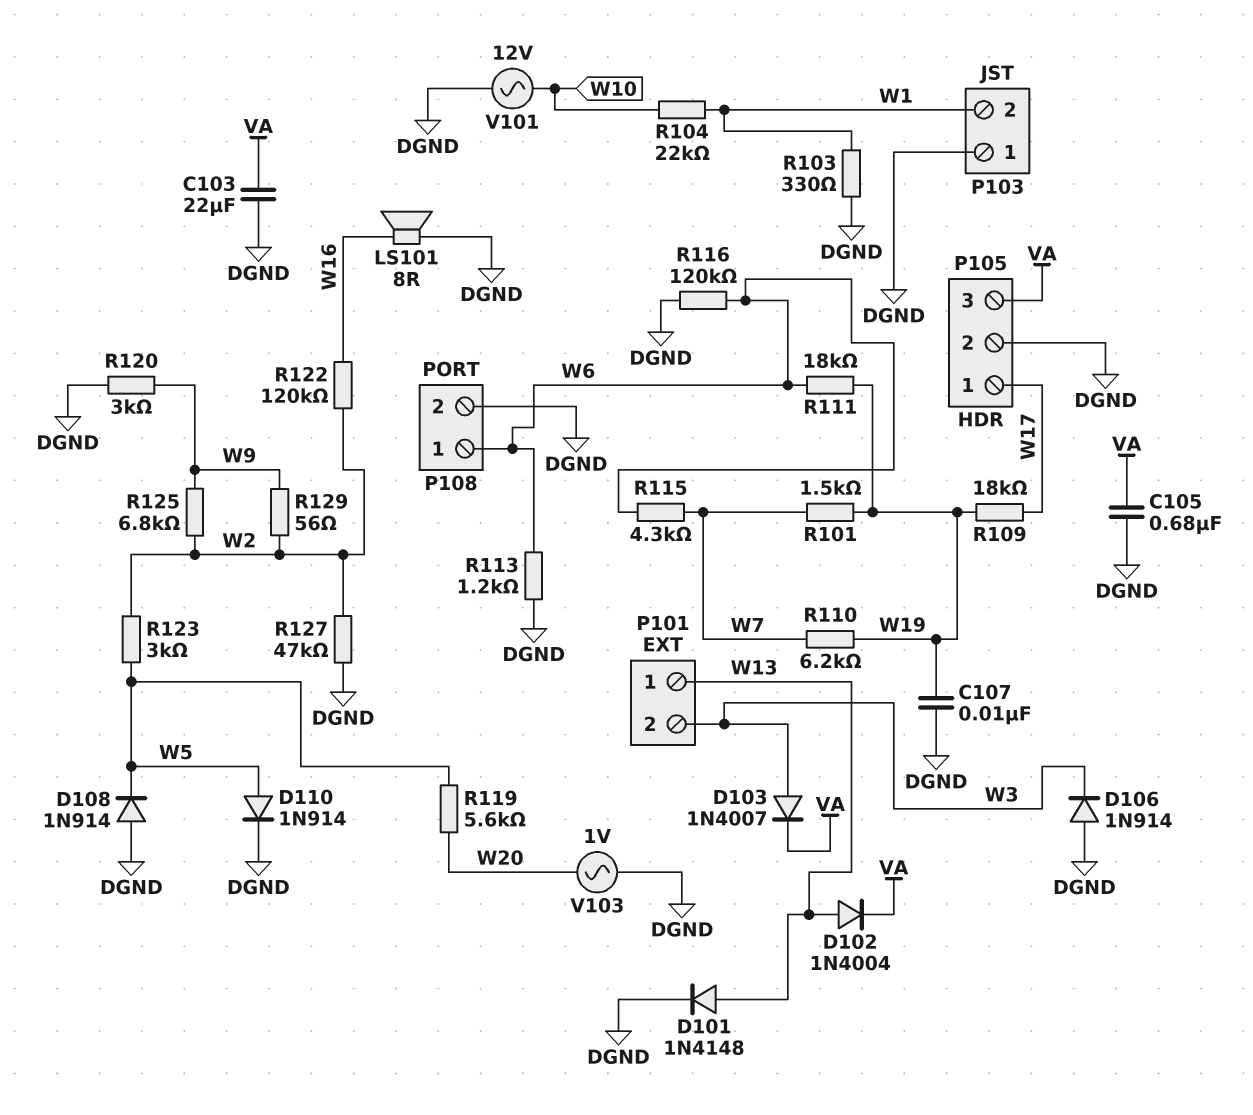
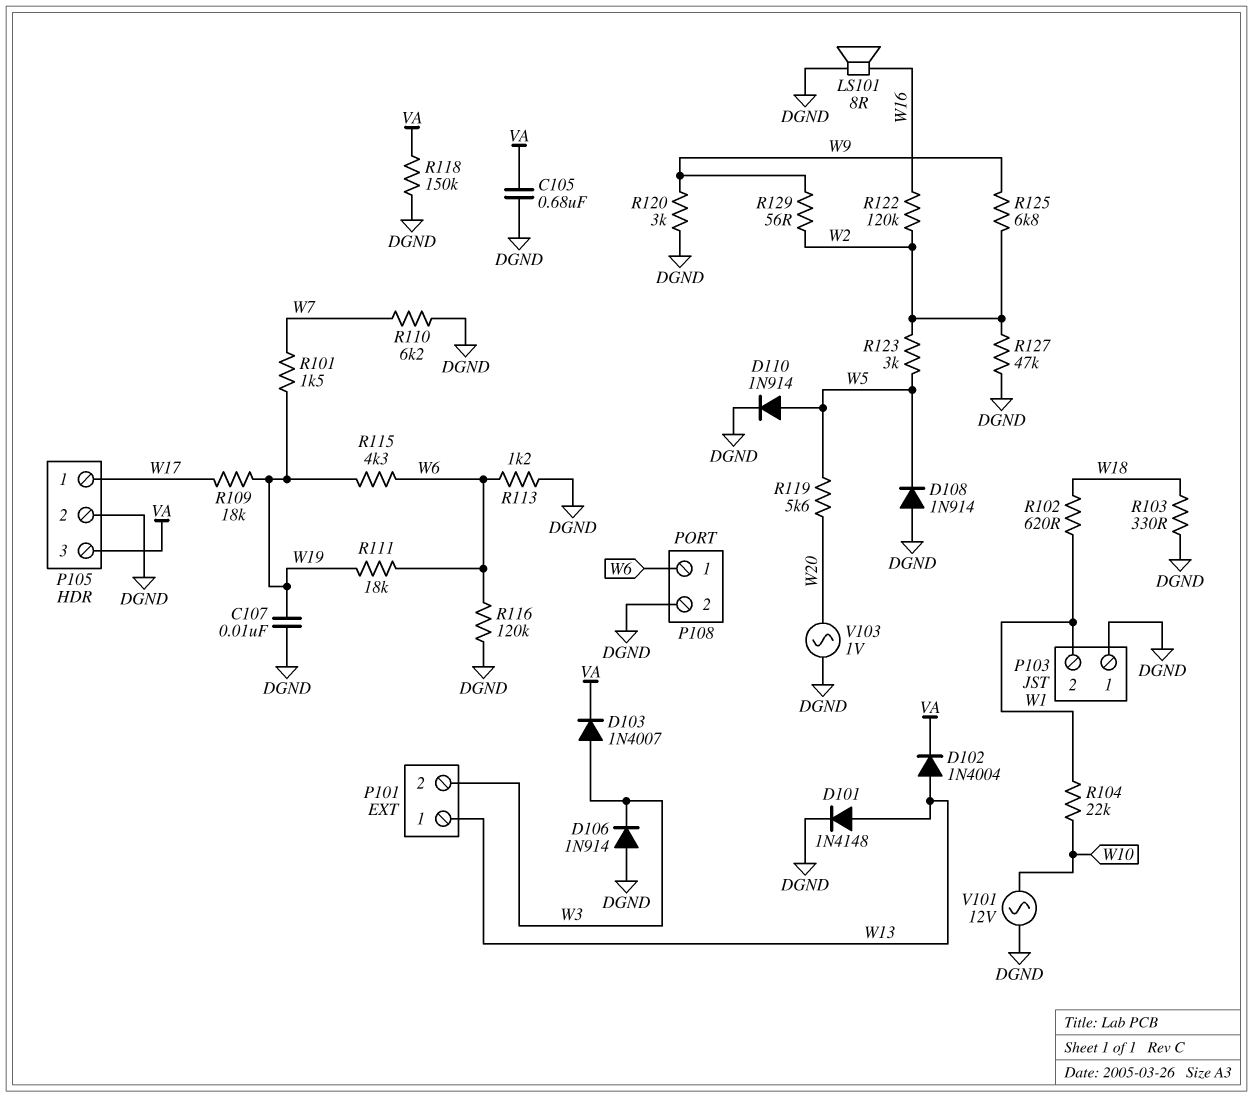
C103: 22uF (DGND, VA) -> none
R102: none -> 620 (W1, W18)
R103: 330 (DGND, W1) -> 330 (DGND, W18)
R110: 6.2k (W7, W19) -> 6.2k (DGND, W7)
R115: 4.3k (W6, W7) -> 4.3k (W6, W19)
R118: none -> 150k (DGND, VA)

